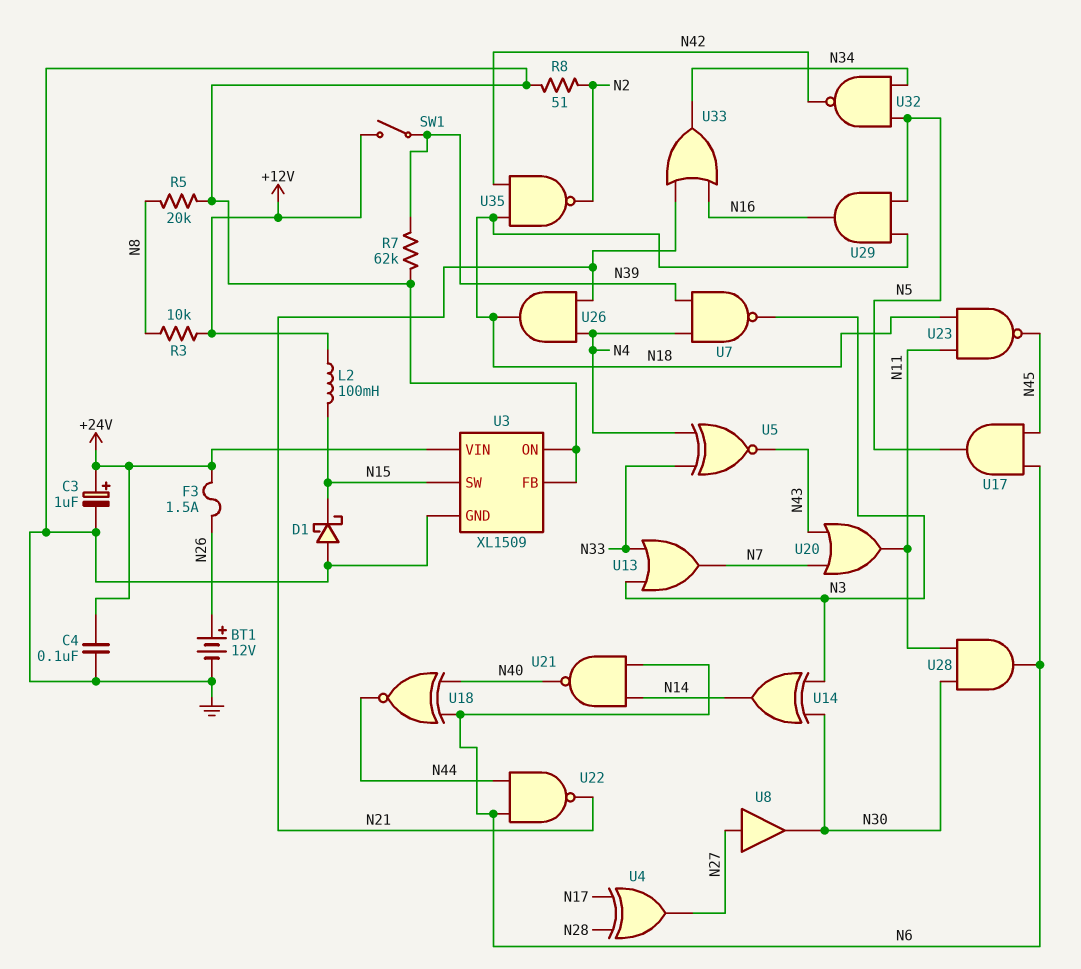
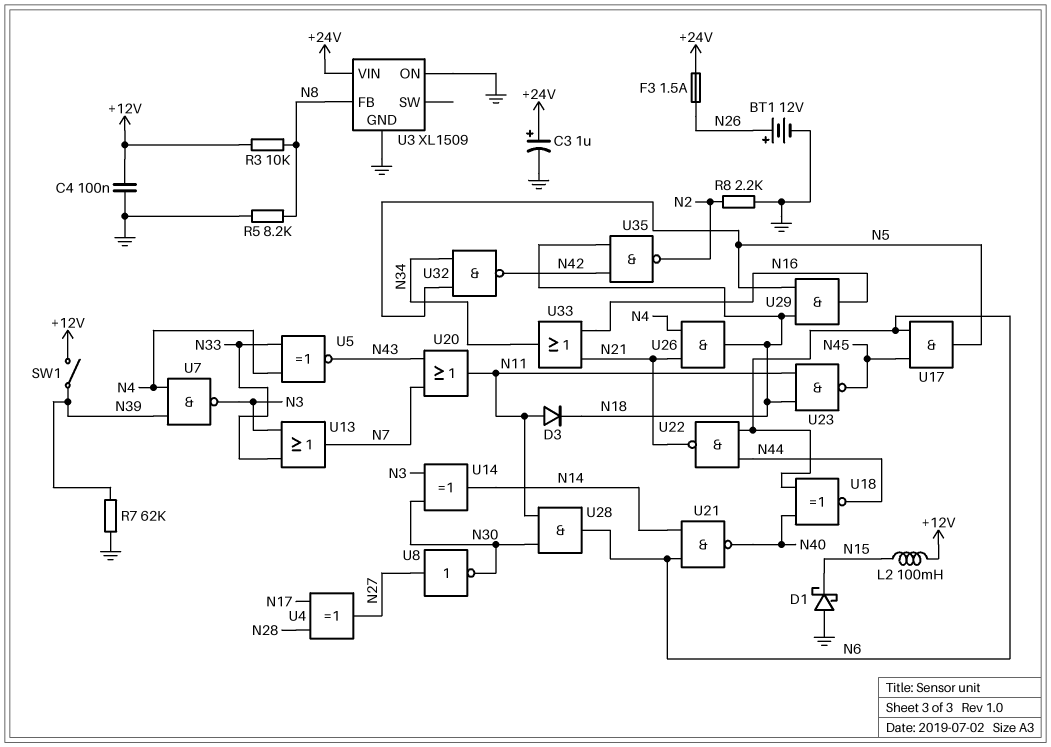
C4: 100nF (+24V, GND) -> 100nF (+12V, GND)
D3: none -> diode (A N11, K N18)
R5: 20k (GND, N8) -> 8.2k (GND, N8)
R8: 51 (GND, N2) -> 2.2k (GND, N2)
U3 pin FB: GND -> N8
U3 pin SW: N15 -> none
U8: buffer (in N27, out N30) -> NOT (in N27, out N30)

